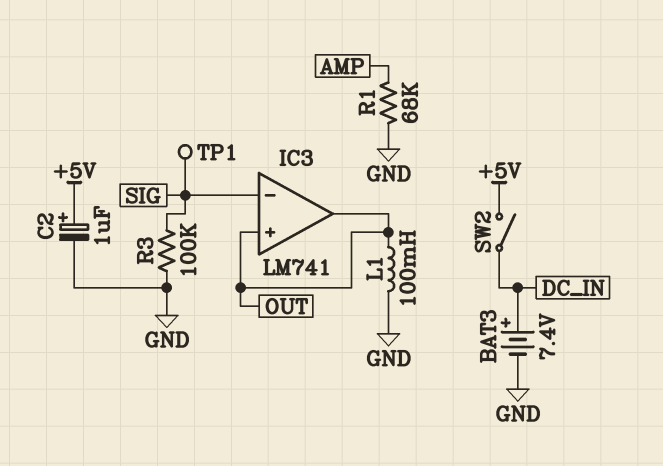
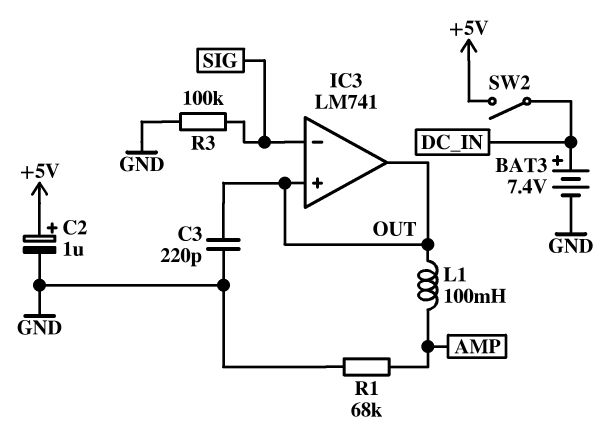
C3: none -> 220pF (GND, OUT)
L1: 100mH (GND, OUT) -> 100mH (AMP, OUT)
TP1: test point (SIG) -> none

